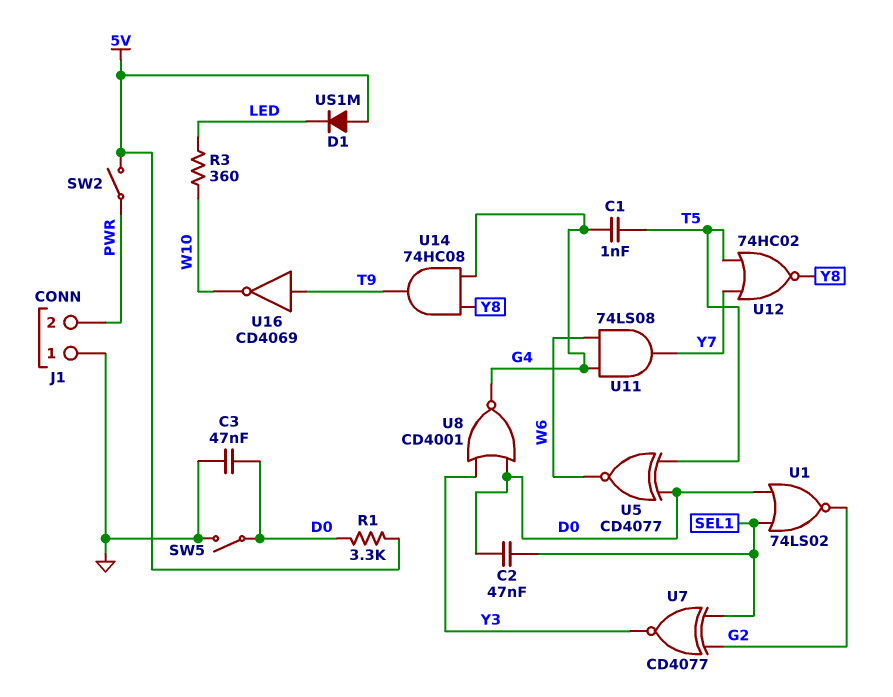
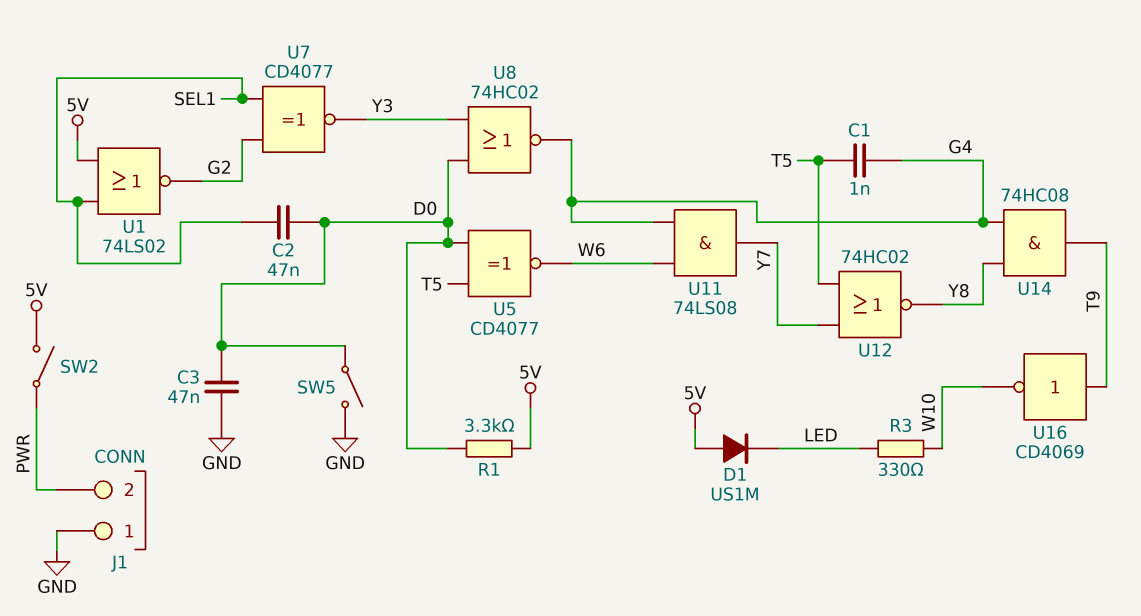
R3: 360 (LED, W10) -> 330 (LED, W10)
U1: NOR 74LS02 (in D0, in SEL1, out G2) -> NOR 74LS02 (in 5V, in SEL1, out G2)
U8: NOR CD4001 (in D0, in Y3, out G4) -> NOR 74HC02 (in D0, in Y3, out G4)

